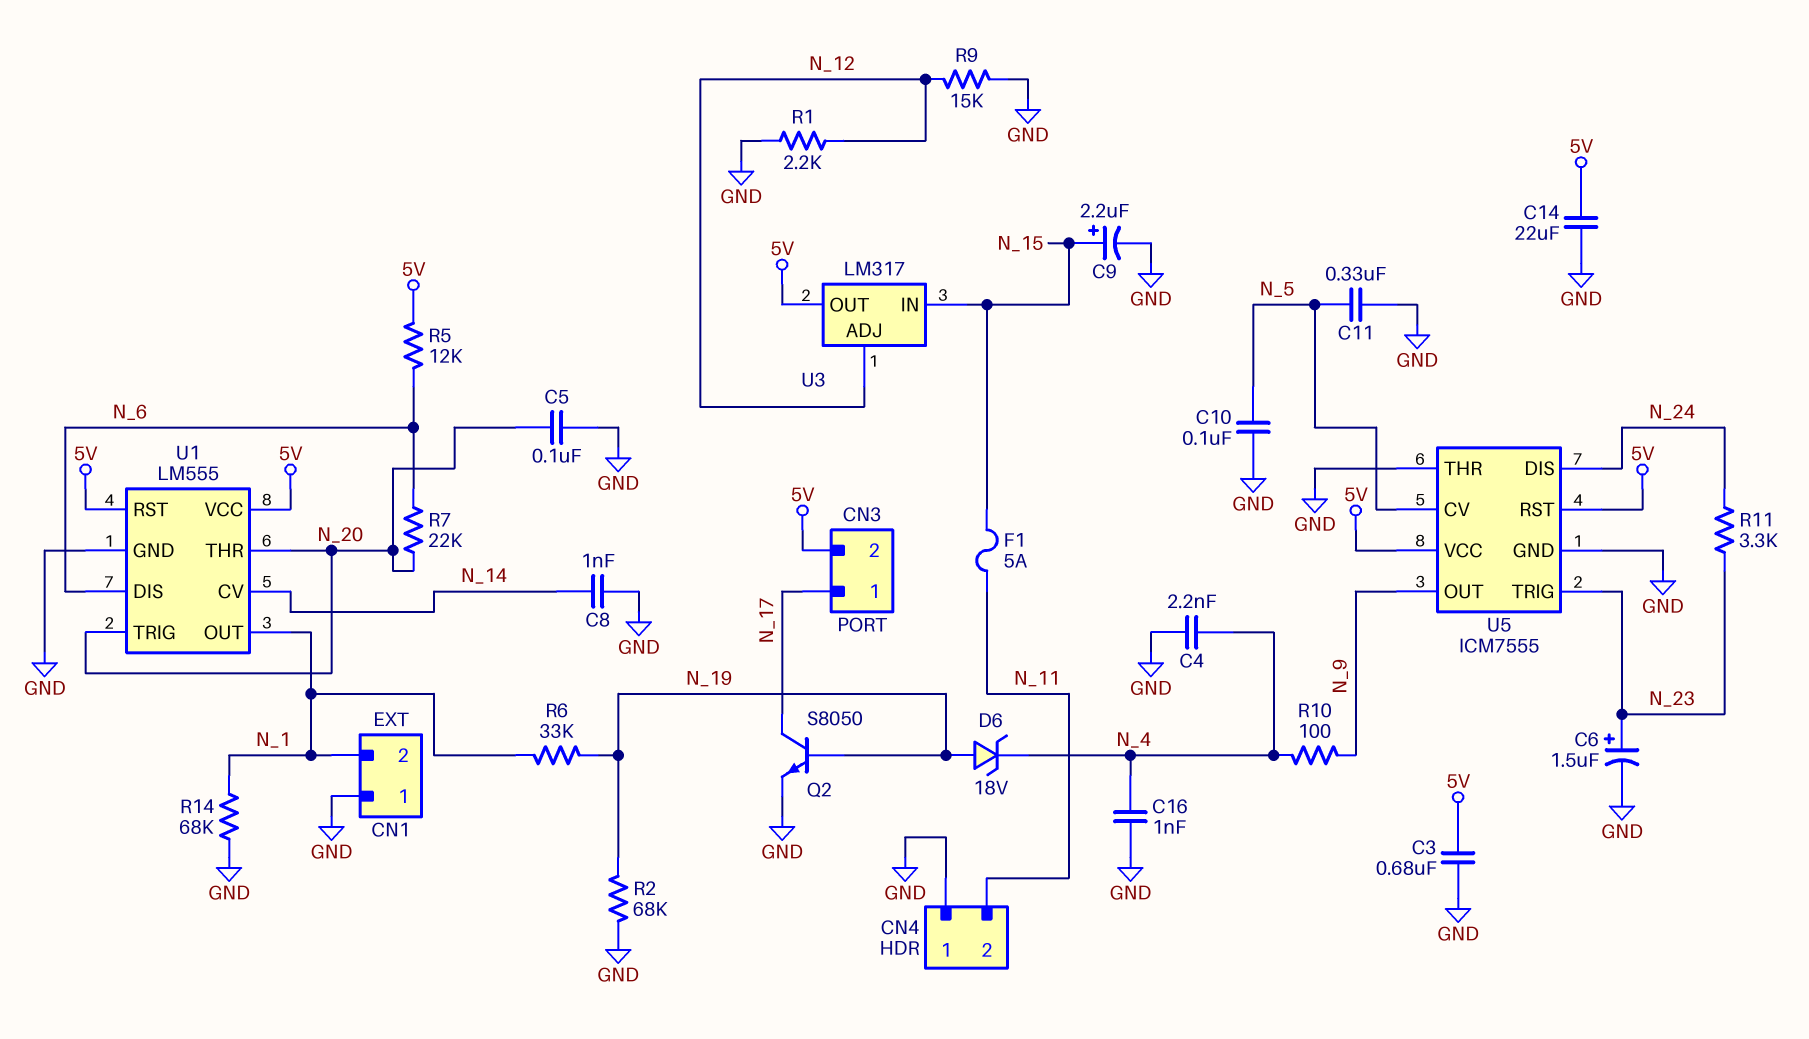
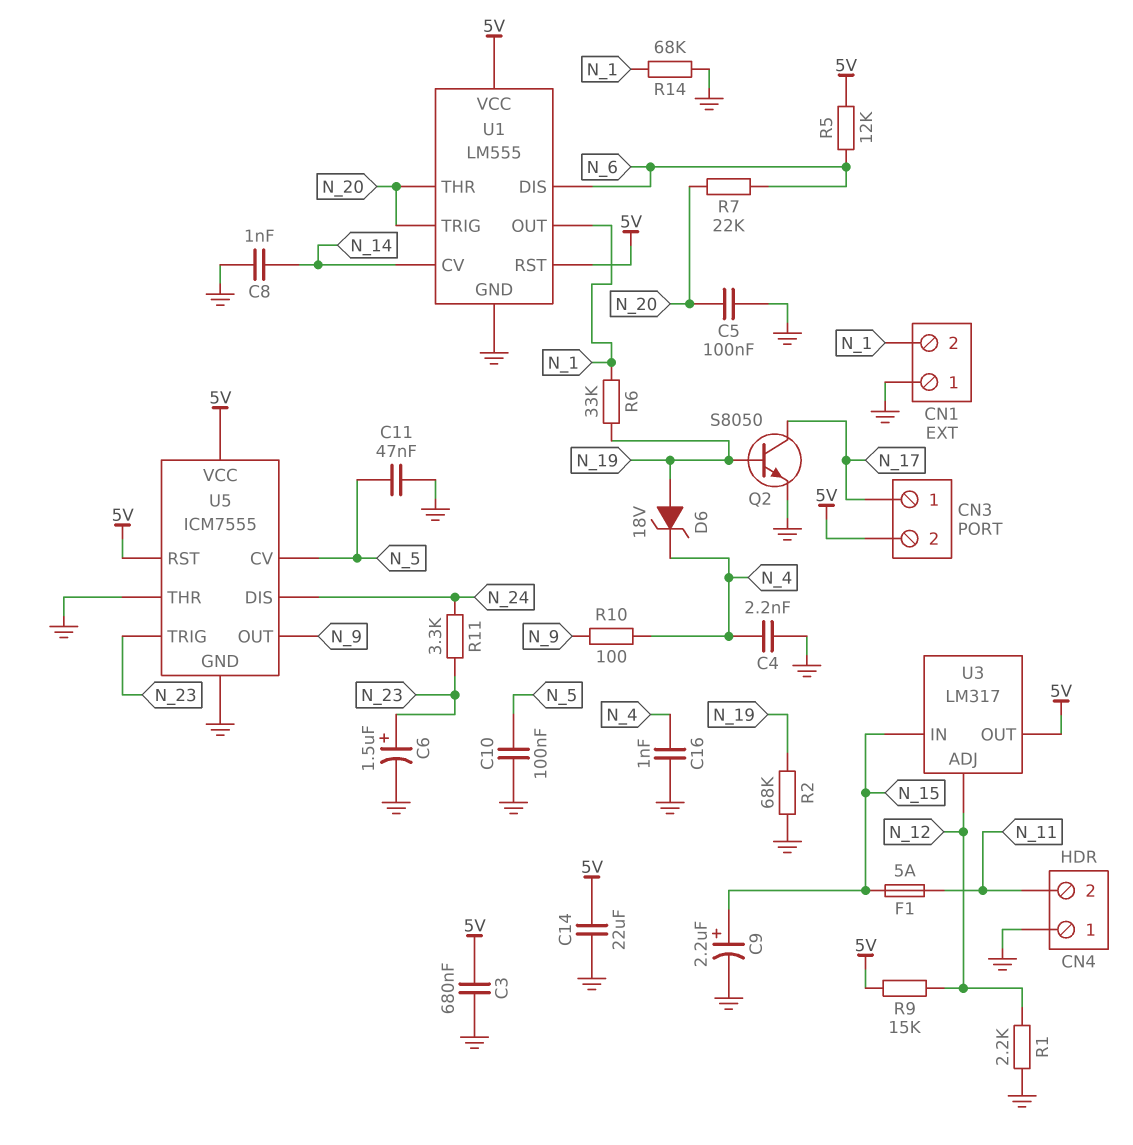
C11: 330nF (GND, N_5) -> 47nF (GND, N_5)
R9: 15k (GND, N_12) -> 15k (5V, N_12)

